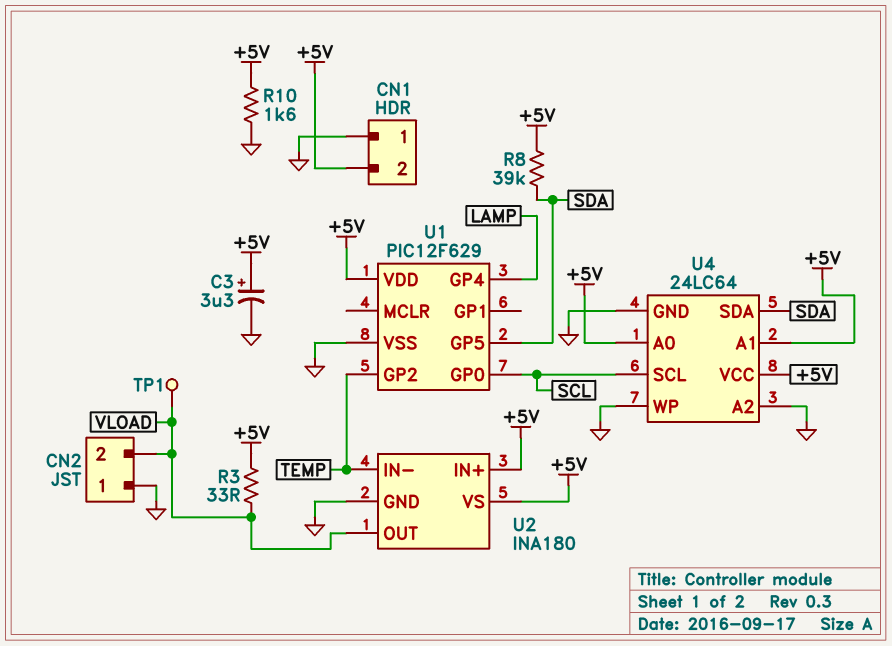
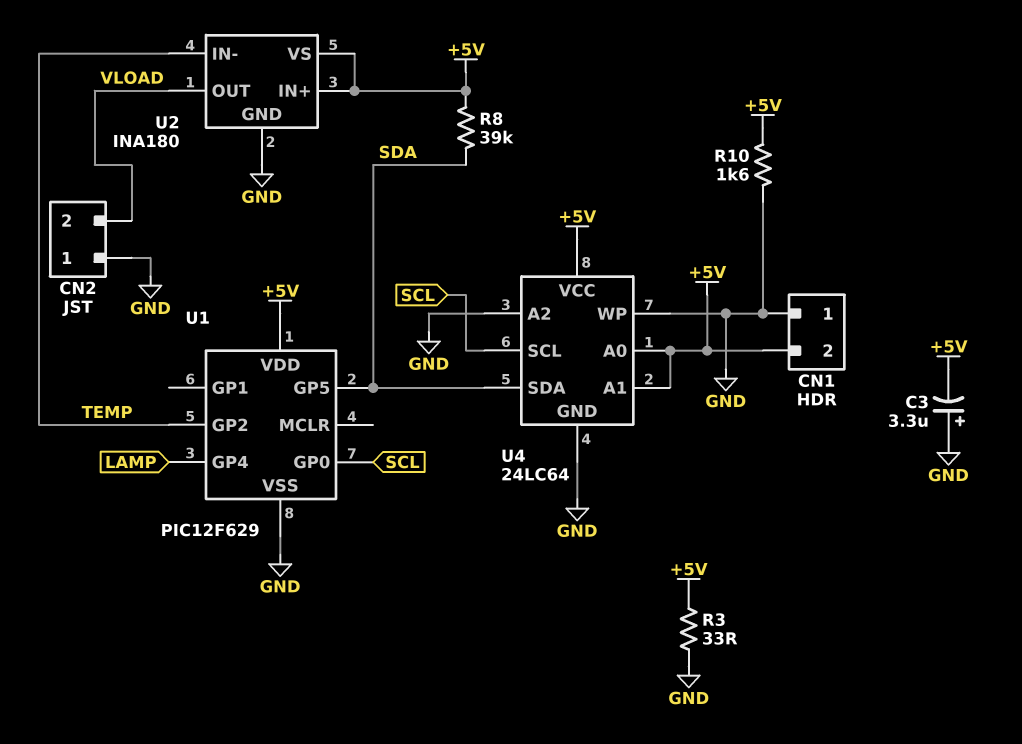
C3: 3.3uF (plus +5V, minus GND) -> 3.3uF (plus GND, minus +5V)
R3: 33 (+5V, VLOAD) -> 33 (+5V, GND)
TP1: test point (VLOAD) -> none

